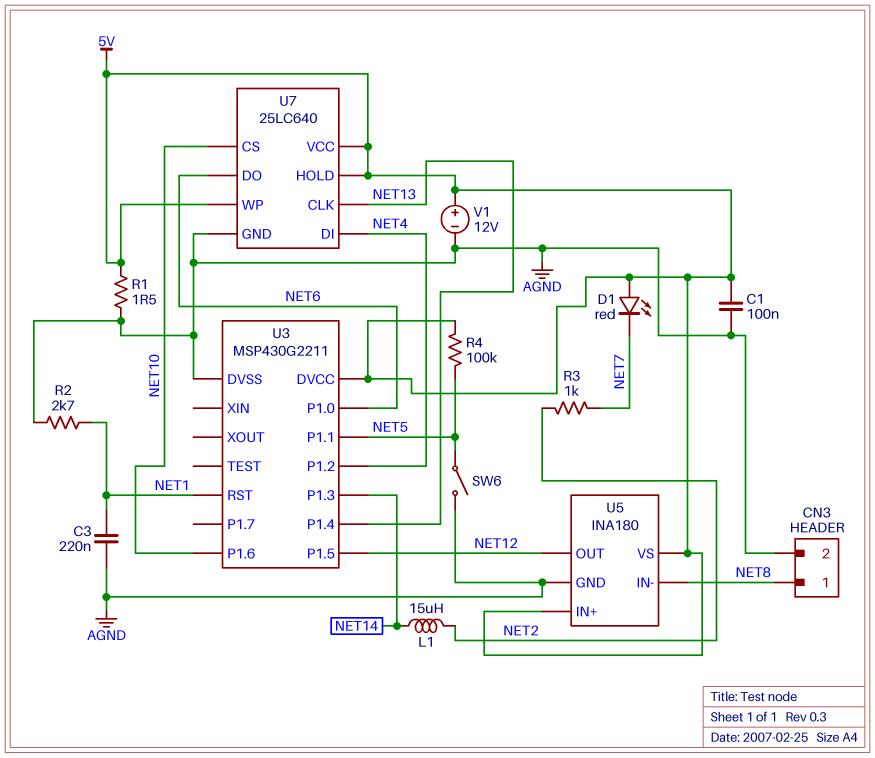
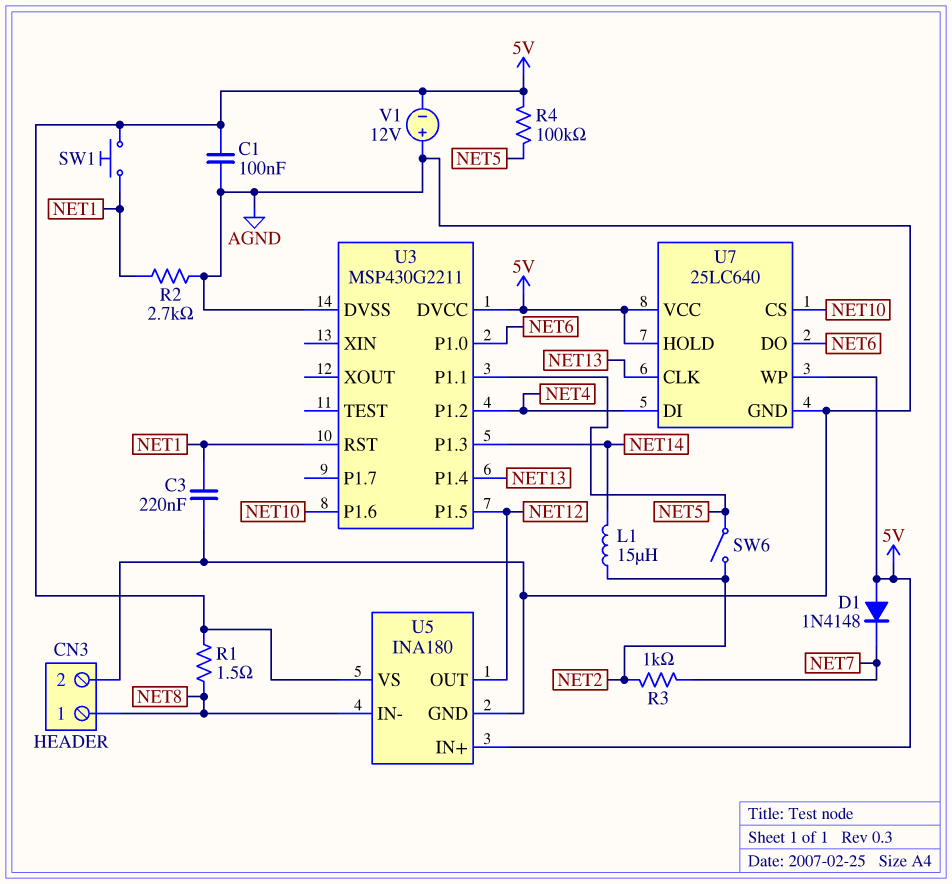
D1: LED red (A 5V, K NET7) -> diode 1N4148 (A 5V, K NET7)
R1: 1.5 (5V, AGND) -> 1.5 (5V, NET8)
SW1: none -> button (5V, NET1)
SW6: switch (AGND, NET5) -> switch (NET2, NET5)
V1: 12V (plus 5V, minus AGND) -> 12V (plus AGND, minus 5V)

